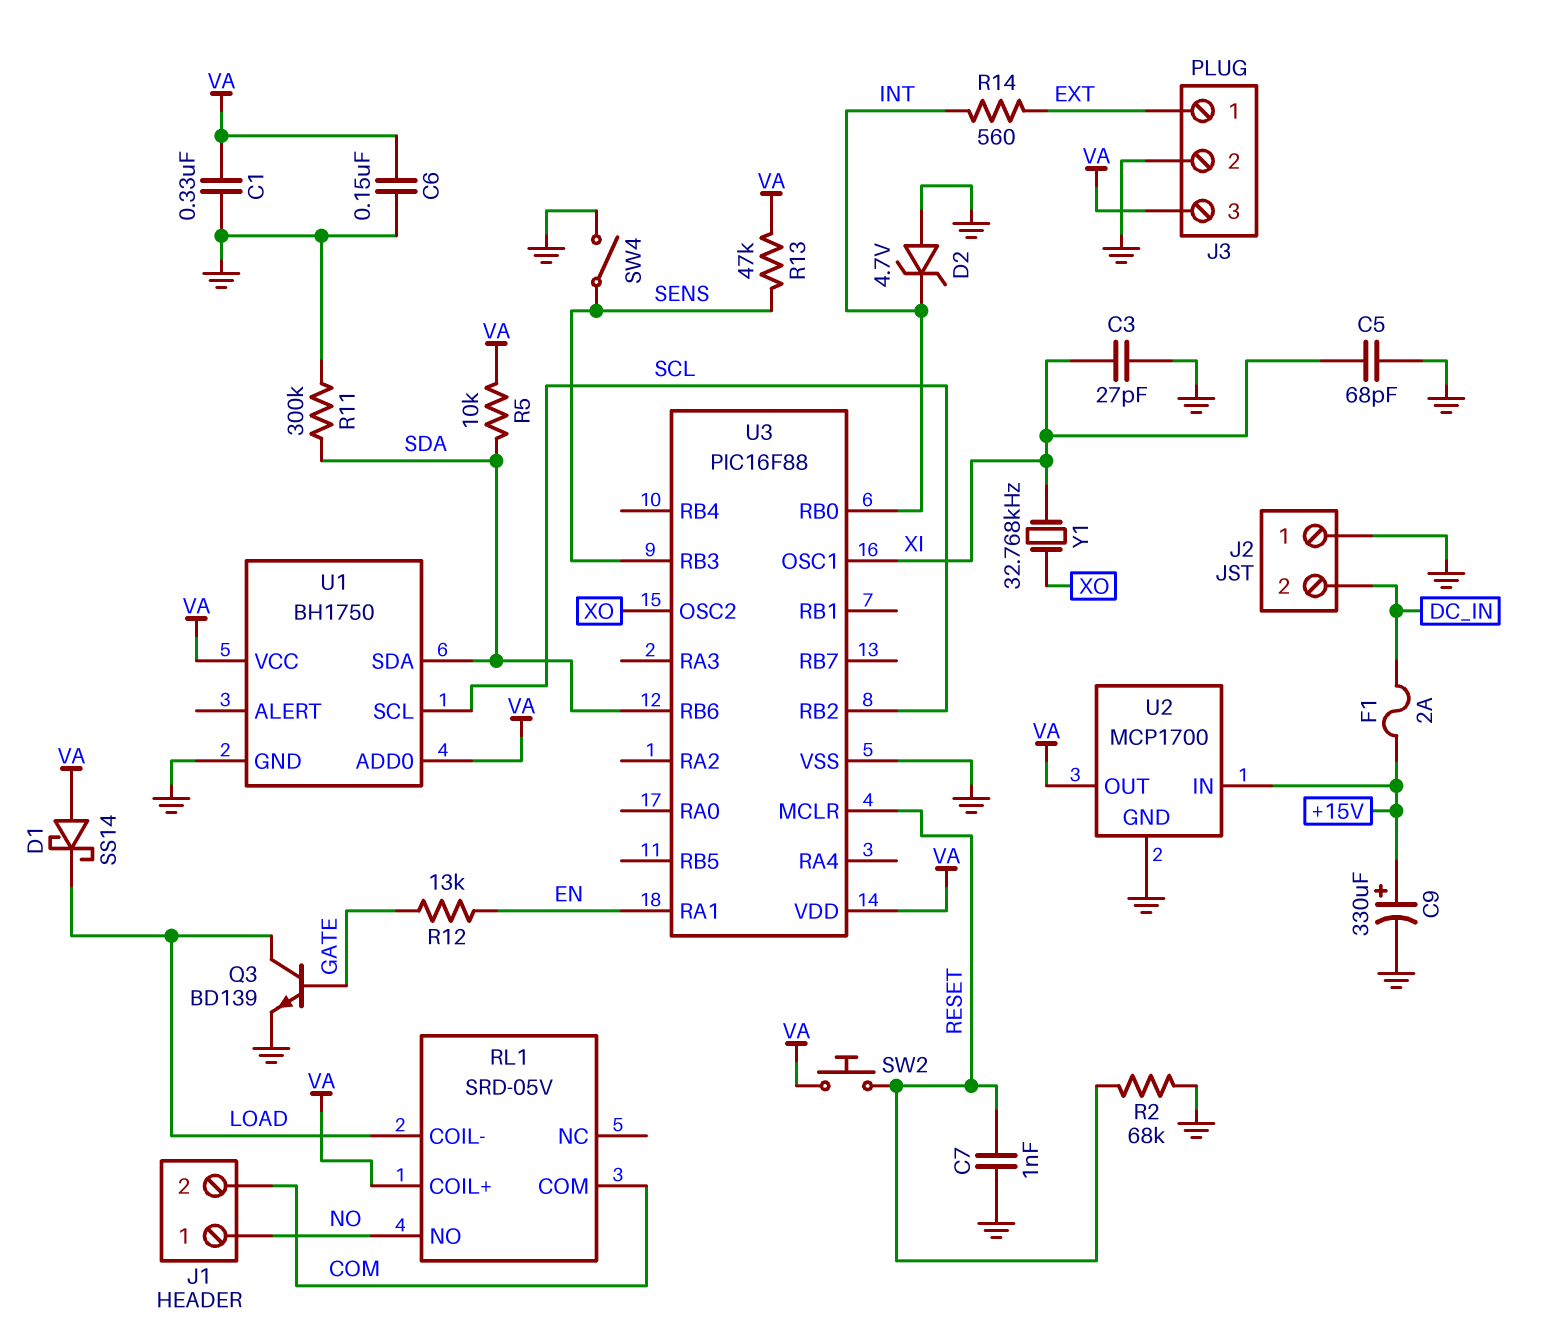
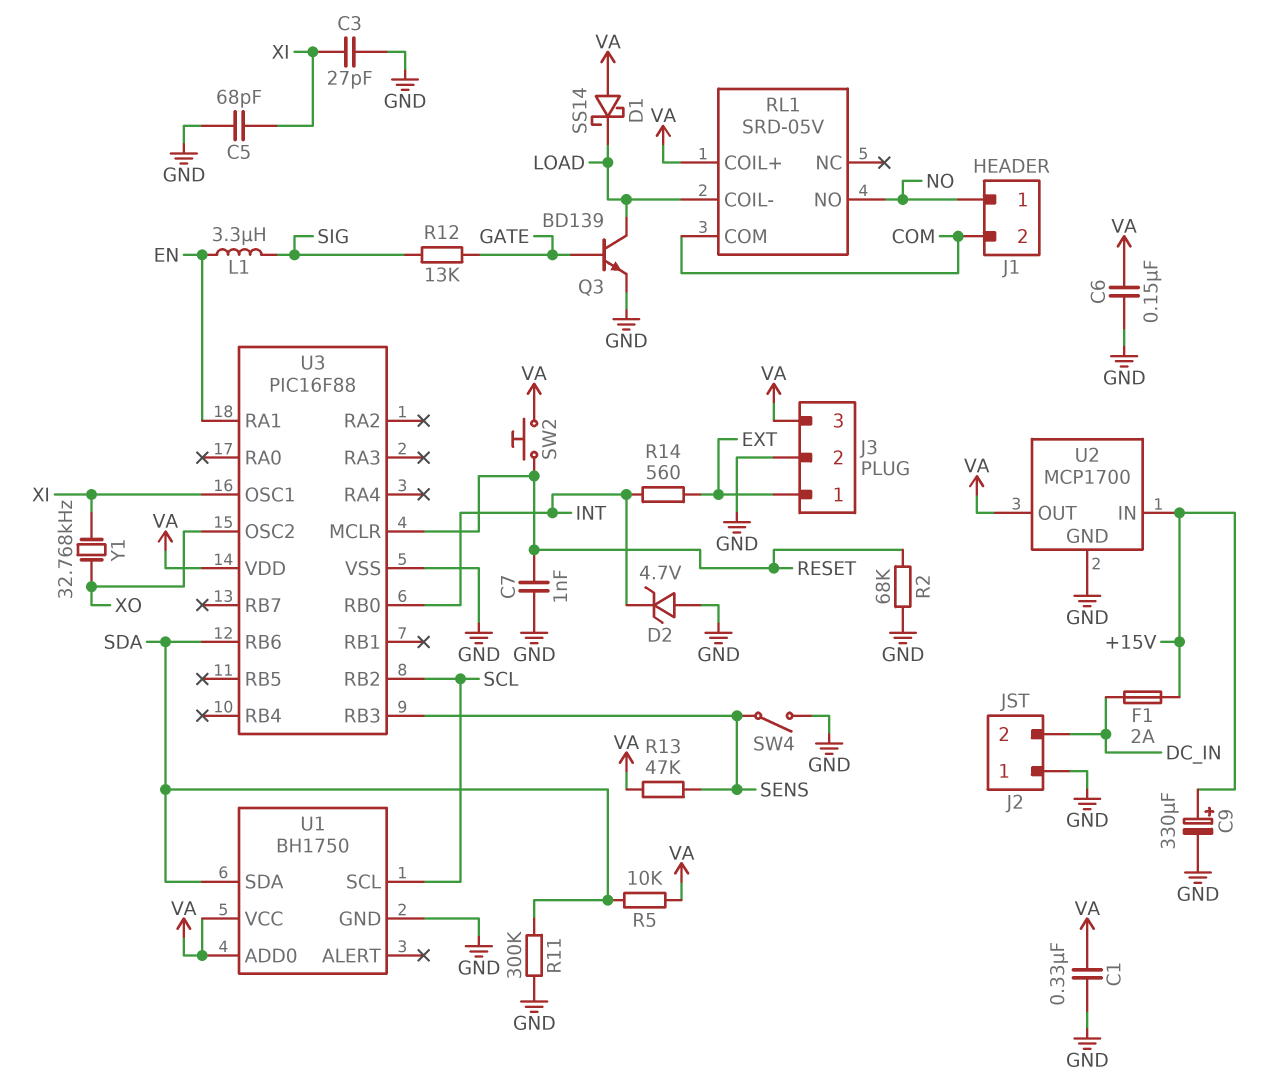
L1: none -> 3.3uH (EN, SIG)
R12: 13k (EN, GATE) -> 13k (GATE, SIG)

